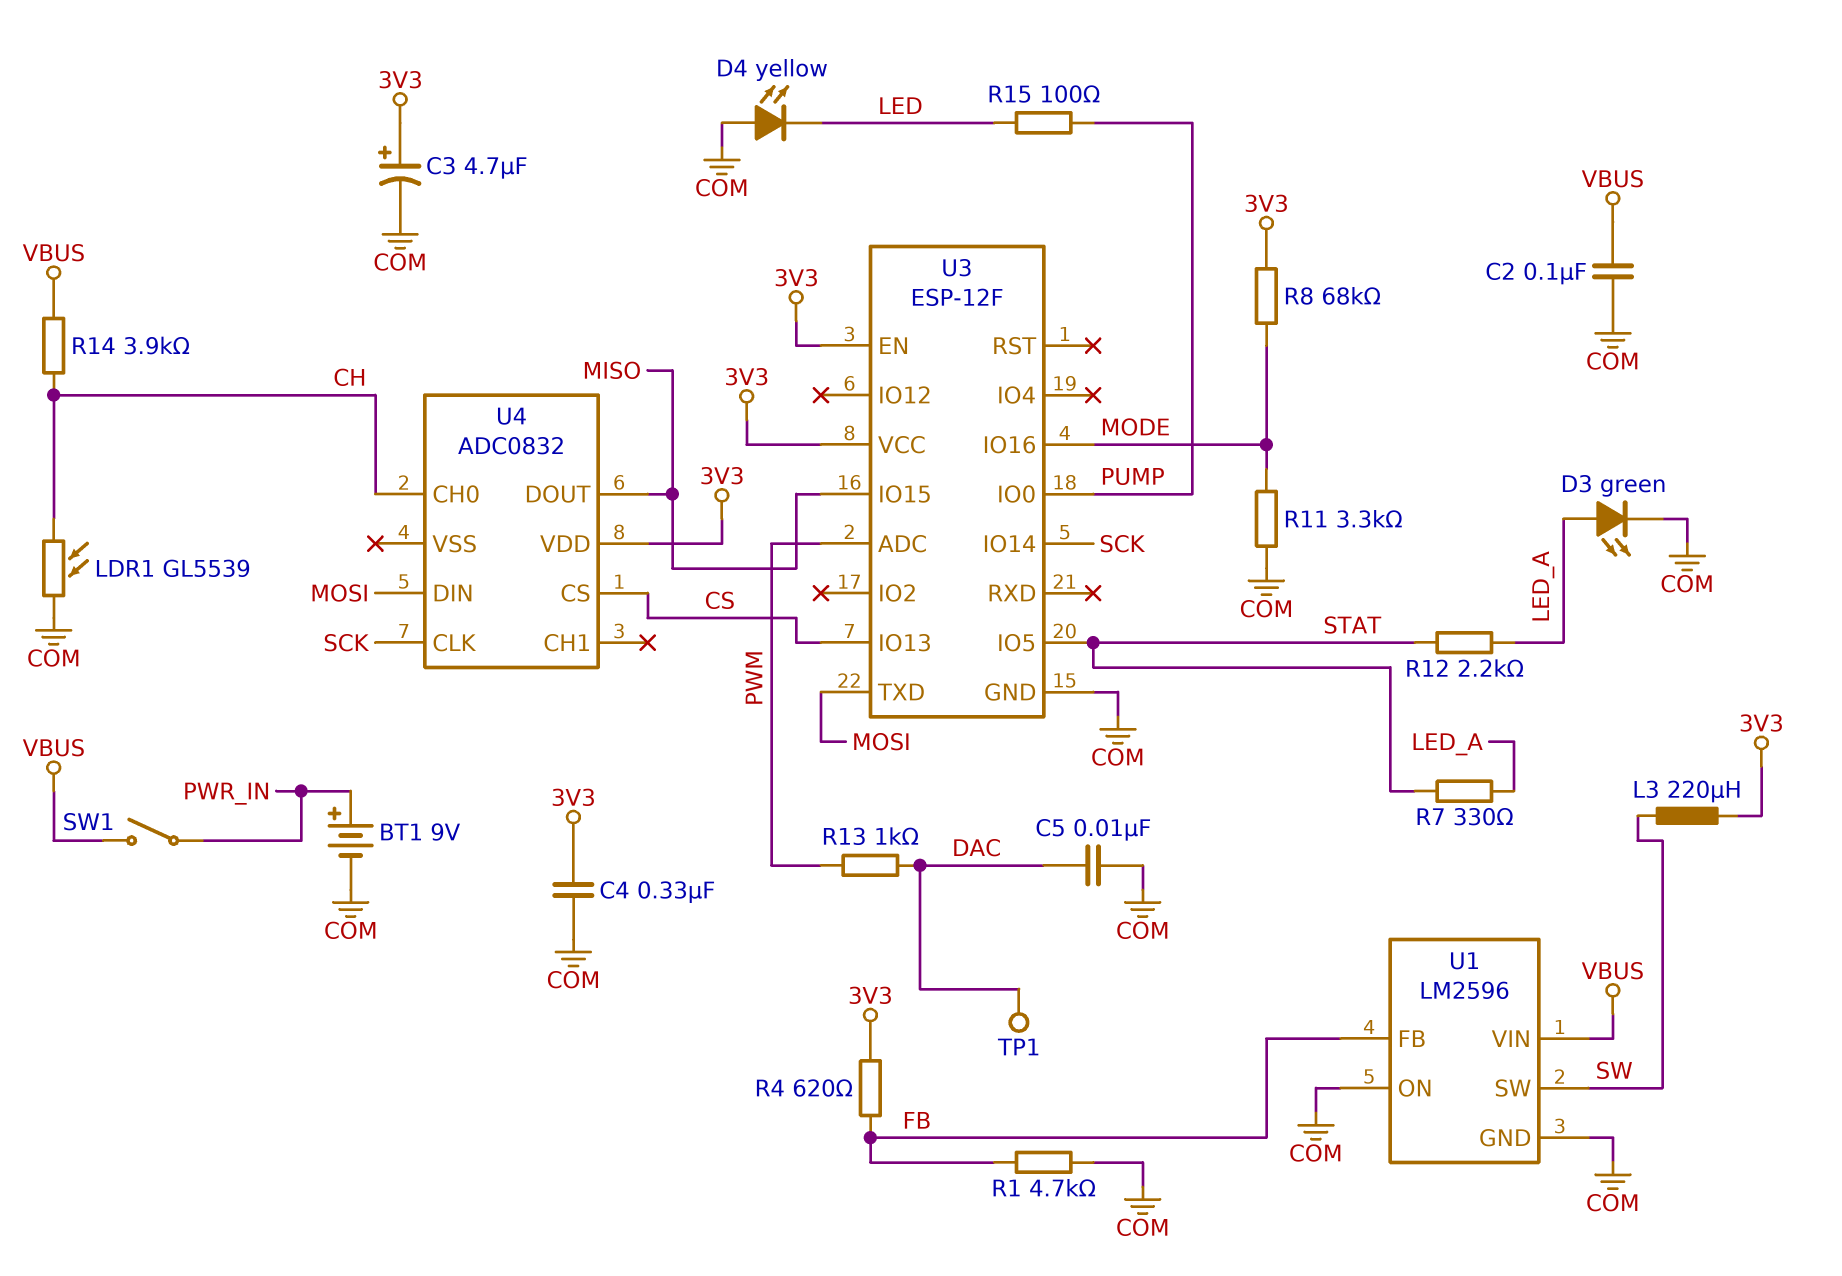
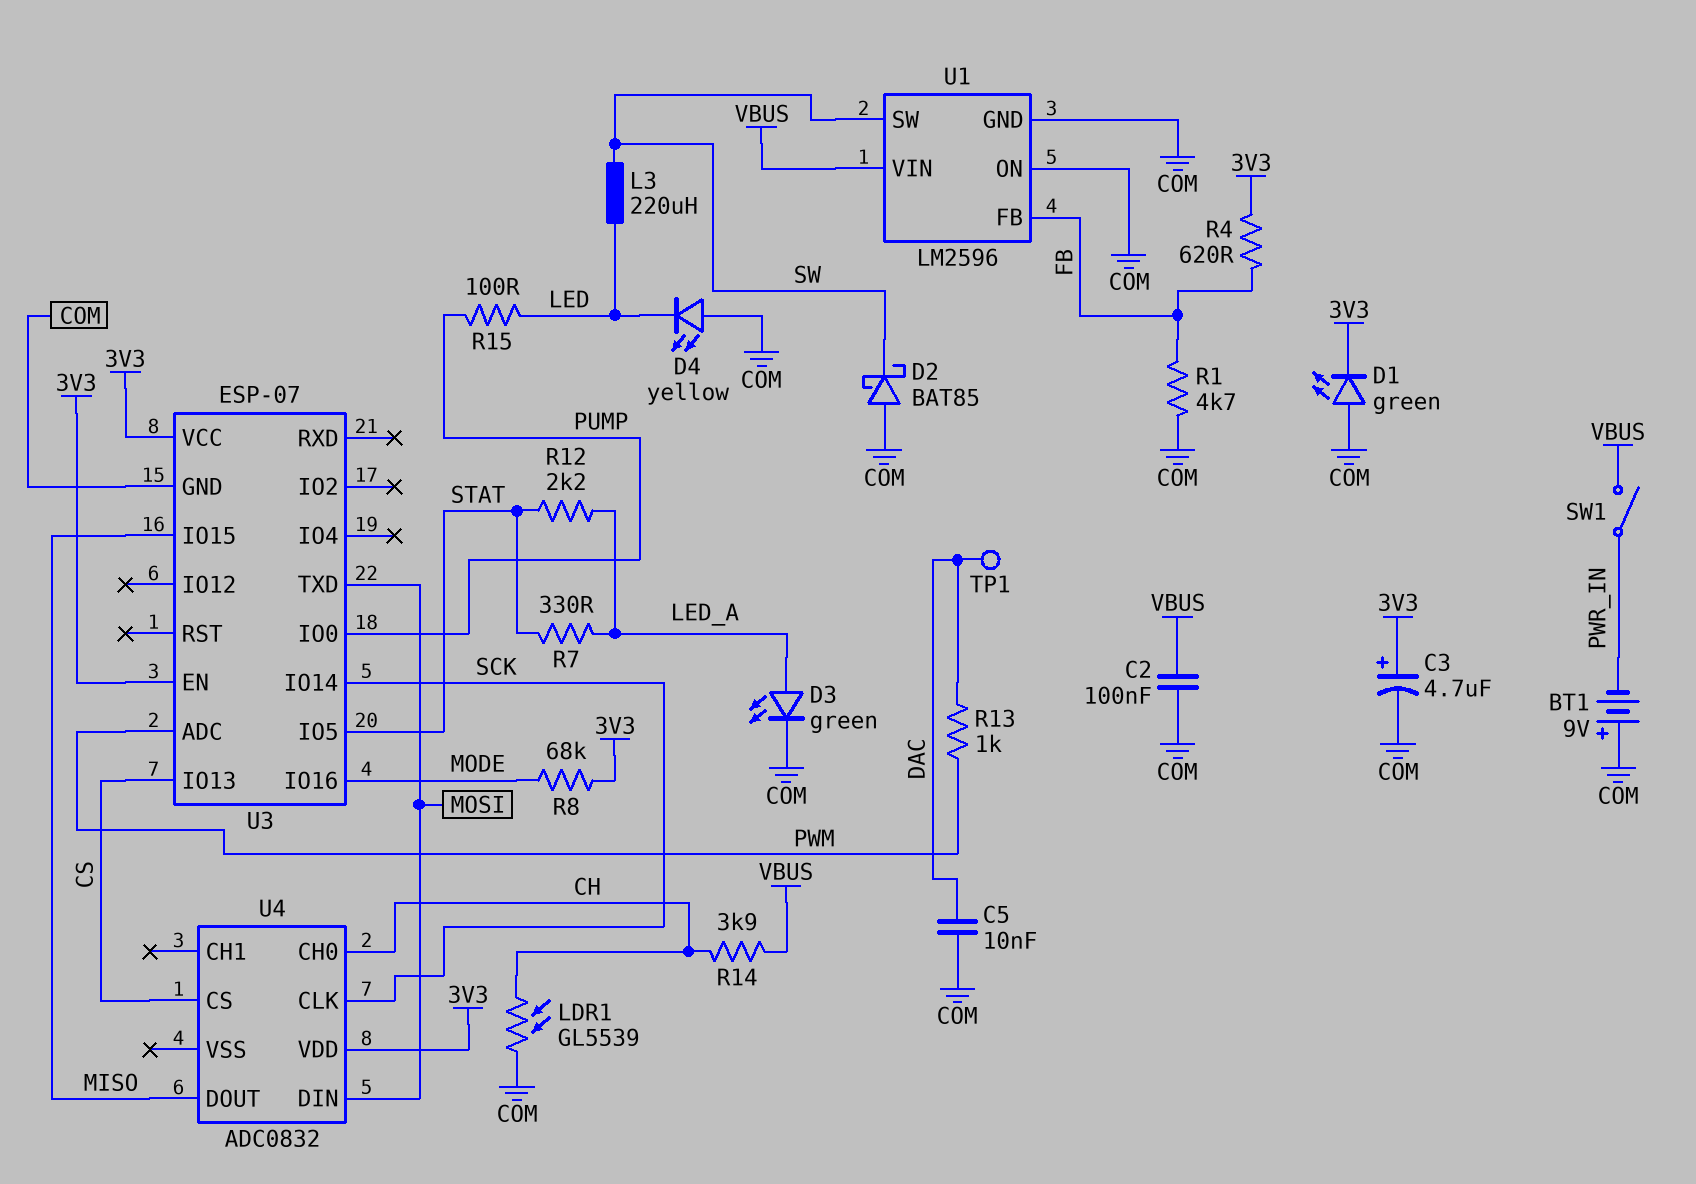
BT1: 9V (plus PWR_IN, minus COM) -> 9V (plus COM, minus PWR_IN)
C4: 330nF (3V3, COM) -> none
D1: none -> LED green (A COM, K 3V3)
D2: none -> schottky BAT85 (A COM, K SW)
L3: 220uH (3V3, SW) -> 220uH (LED, SW)
R11: 3.3k (COM, MODE) -> none
U3: ESP-12F -> ESP-07

